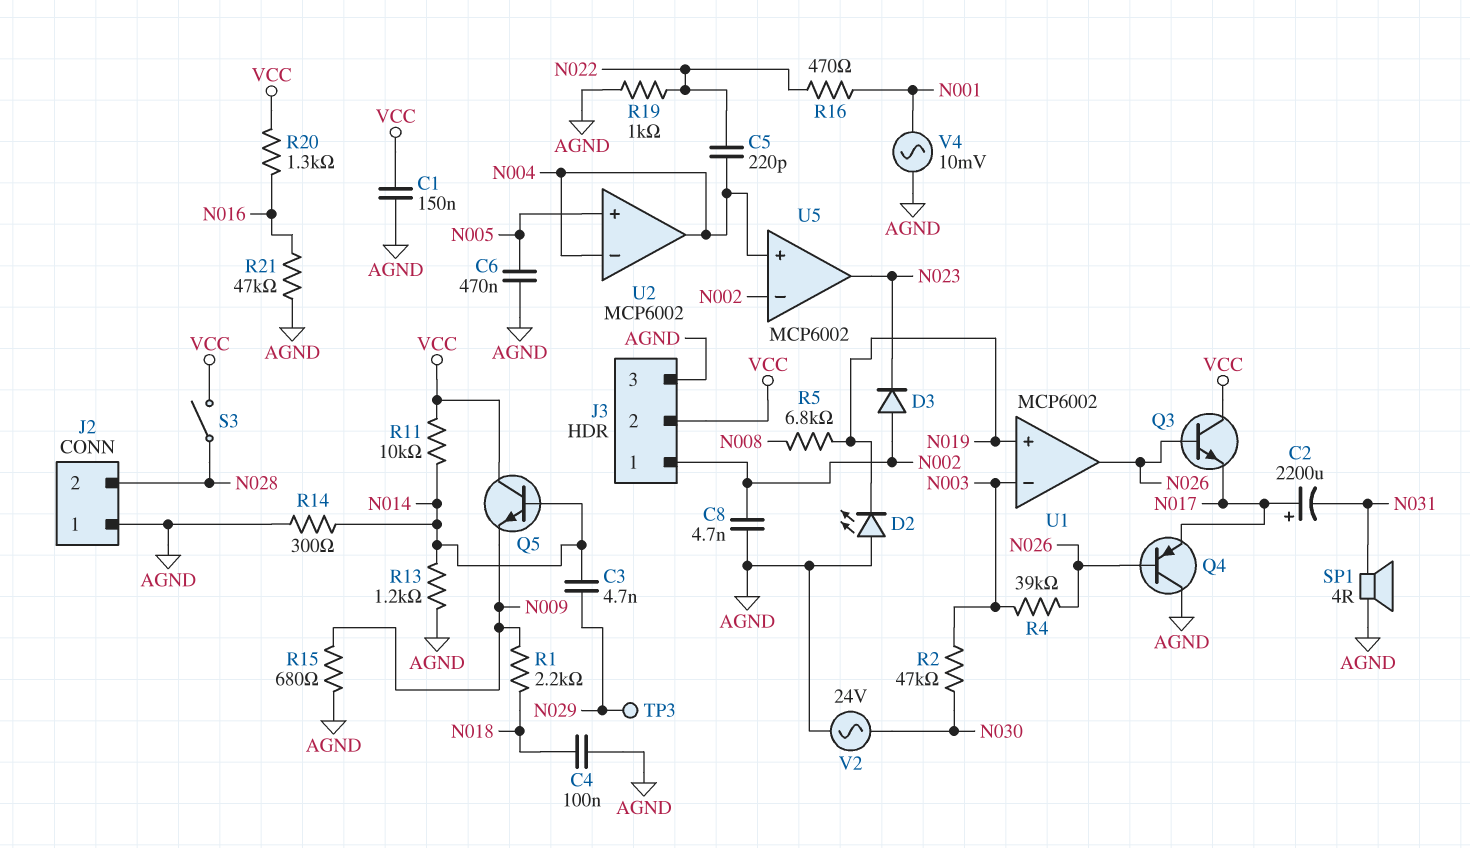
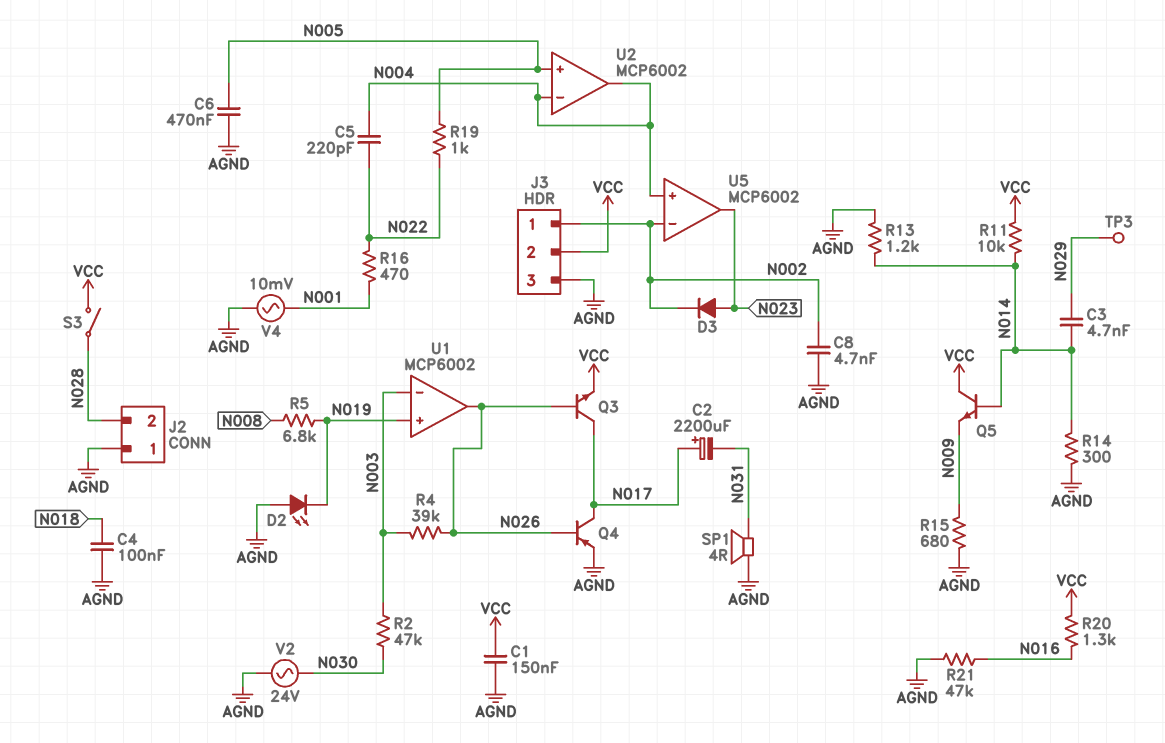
D3: diode (A N002, K N023) -> diode (A N023, K N002)
Q3: NPN (B N026, C VCC, E N017) -> NPN (B N026, C N017, E VCC)
Q4: PNP (B N026, C AGND, E N017) -> PNP (B N026, C N017, E AGND)
R1: 2.2k (N009, N018) -> none
R19: 1k (AGND, N022) -> 1k (N005, N022)

